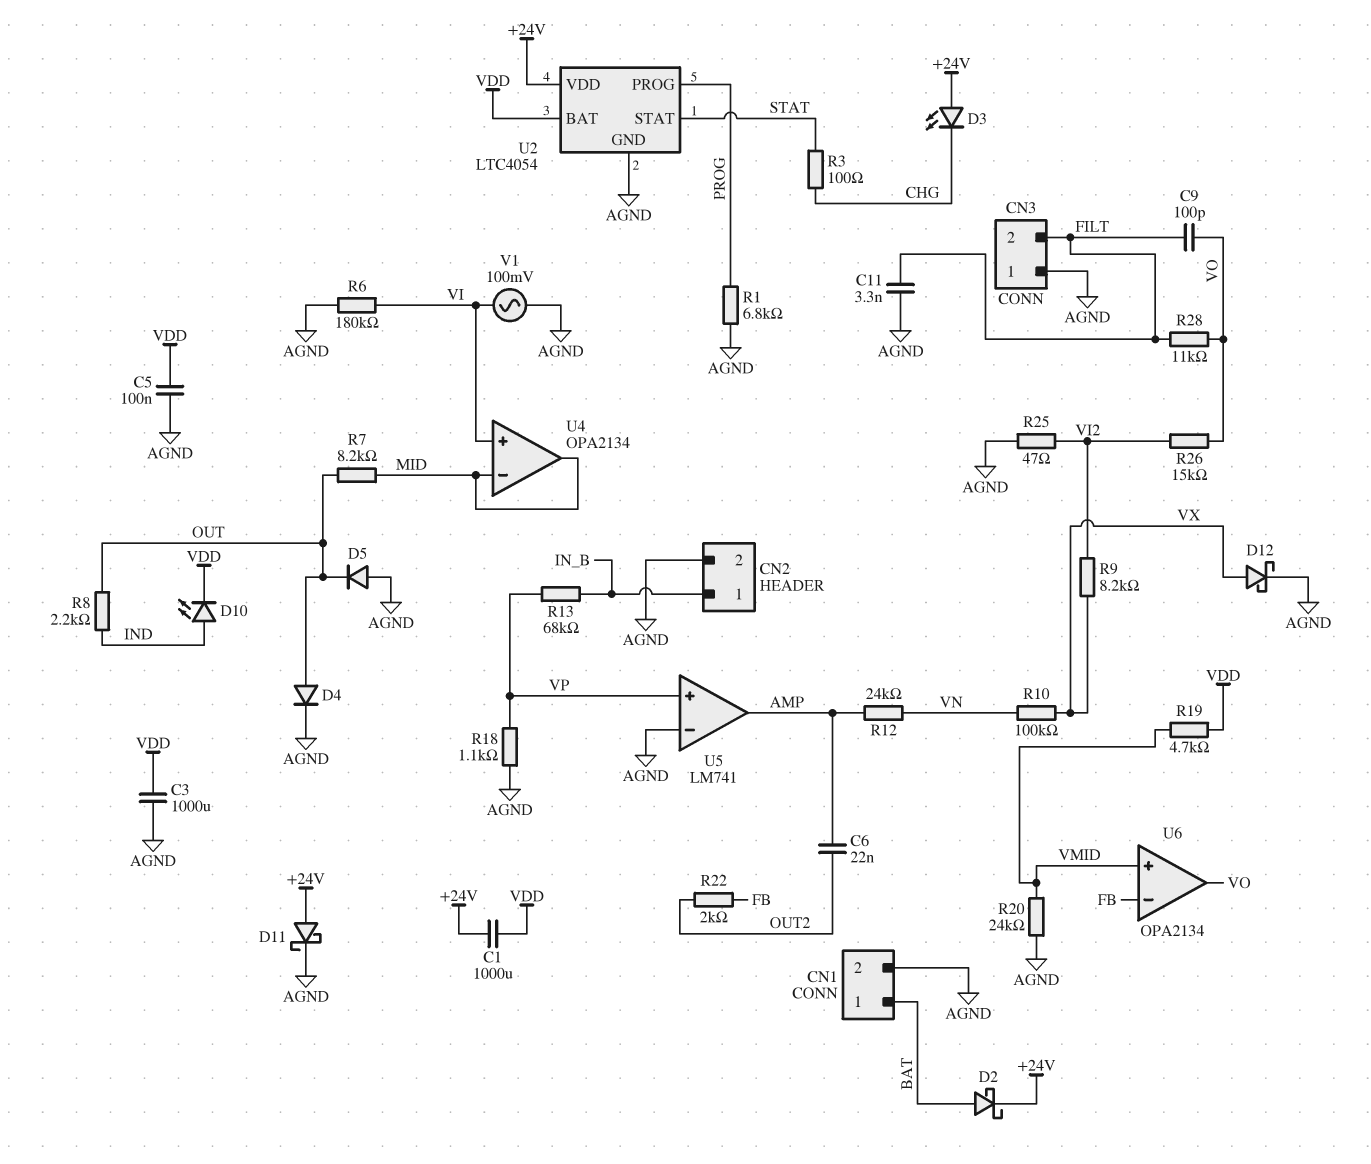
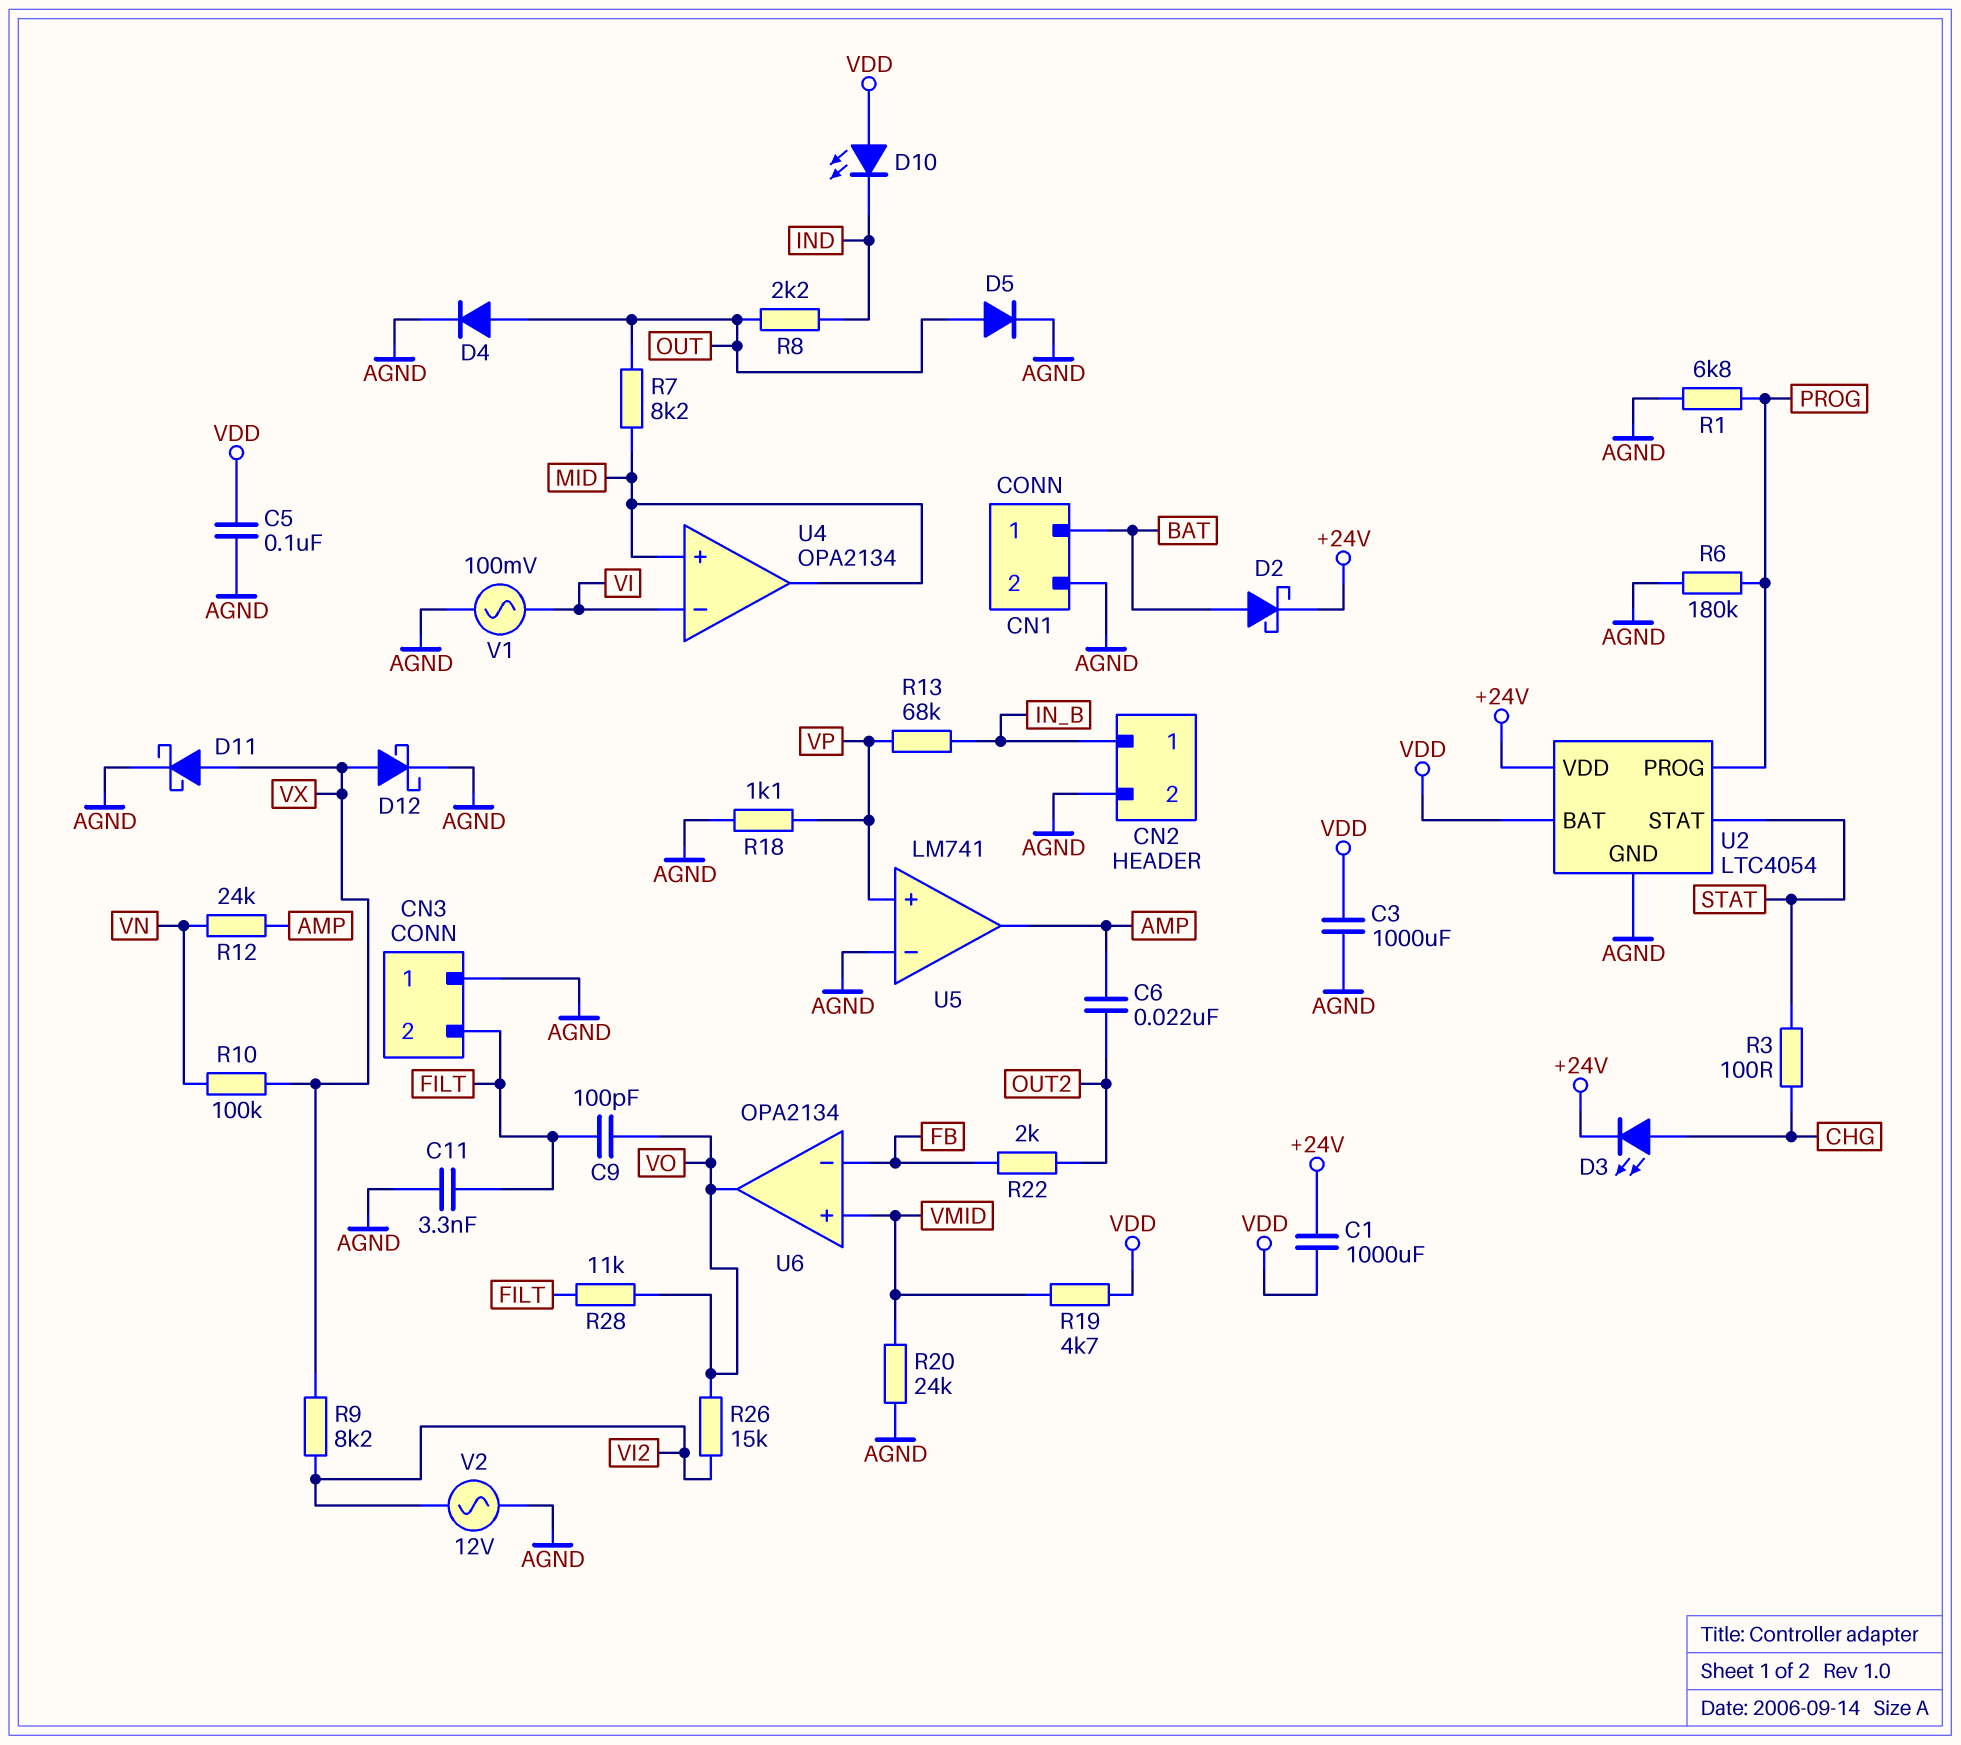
D3: LED (A +24V, K CHG) -> LED (A CHG, K +24V)
D5: diode (A AGND, K OUT) -> diode (A OUT, K AGND)
D10: LED (A IND, K VDD) -> LED (A VDD, K IND)
D11: schottky (A +24V, K AGND) -> schottky (A VX, K AGND)
R6: 180k (AGND, VI) -> 180k (AGND, PROG)
R25: 47 (AGND, VI2) -> none
U4 pin in+: VI -> MID
U4 pin in-: MID -> VI
V2: none -> AC 12V (AGND, VI2)

